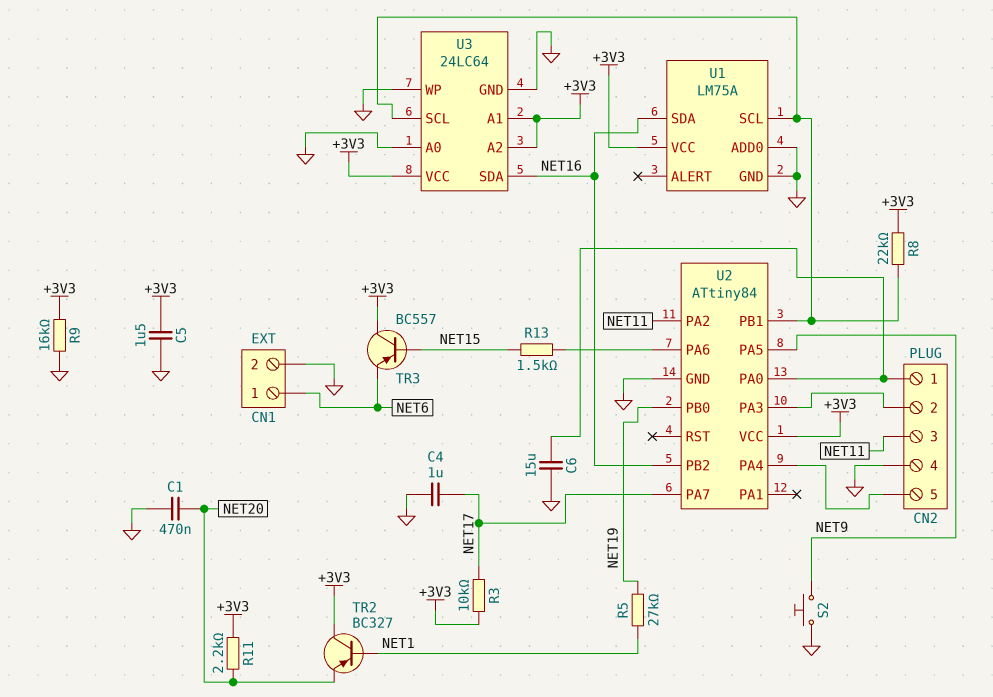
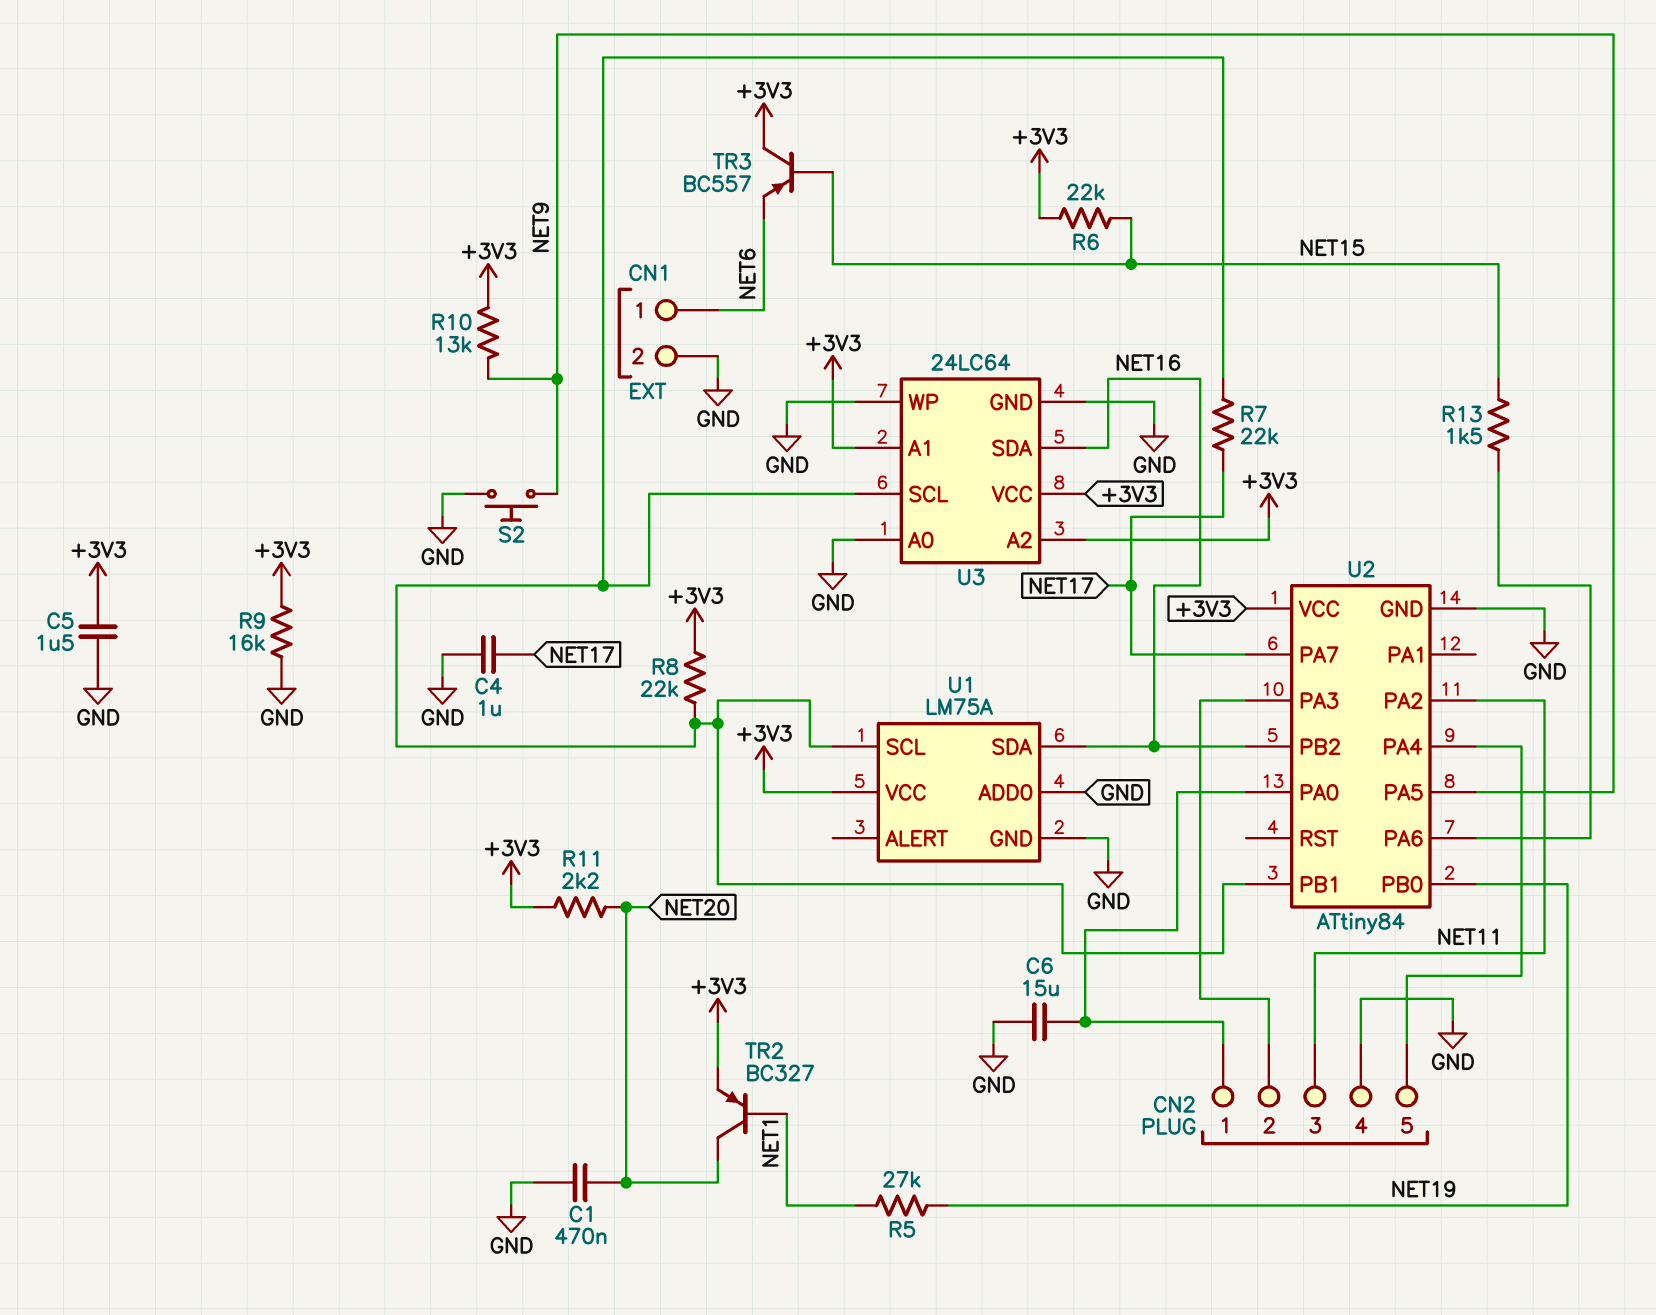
R3: 10k (+3V3, NET17) -> none
R6: none -> 22k (+3V3, NET15)
R7: none -> 22k (NET17, U1/SCL)
R10: none -> 13k (+3V3, NET9)
TR2: PNP BC327 (B NET1, C +3V3, E NET20) -> PNP BC327 (B NET1, C NET20, E +3V3)

